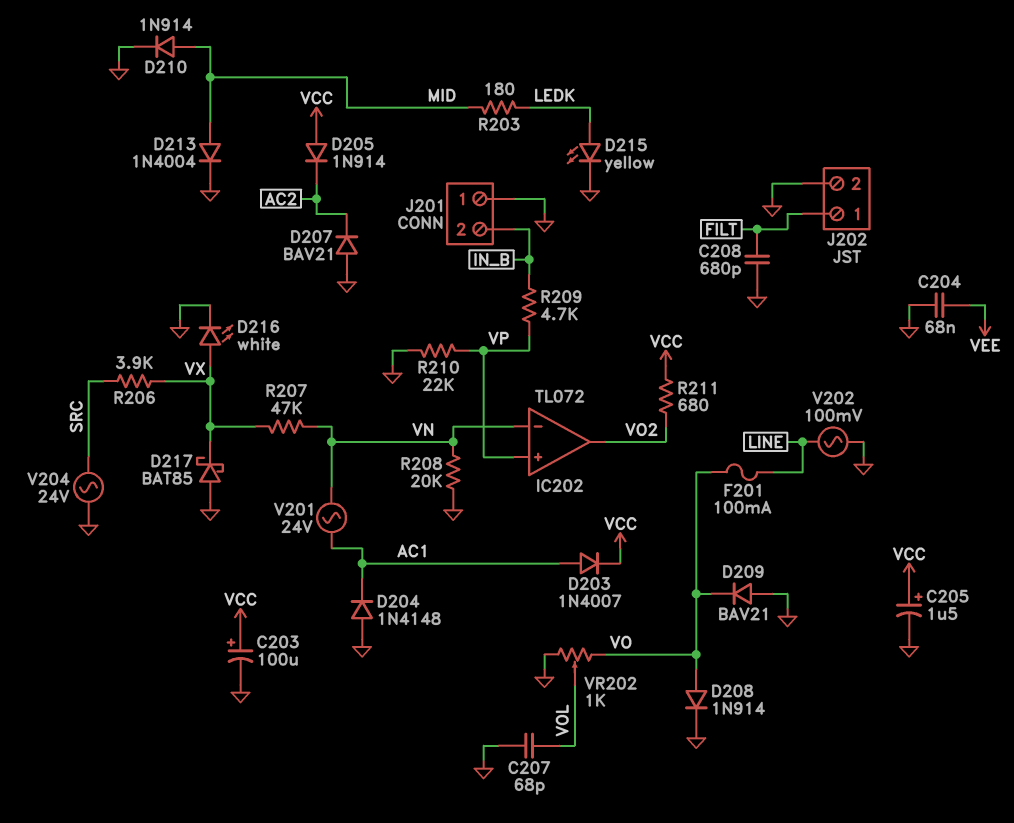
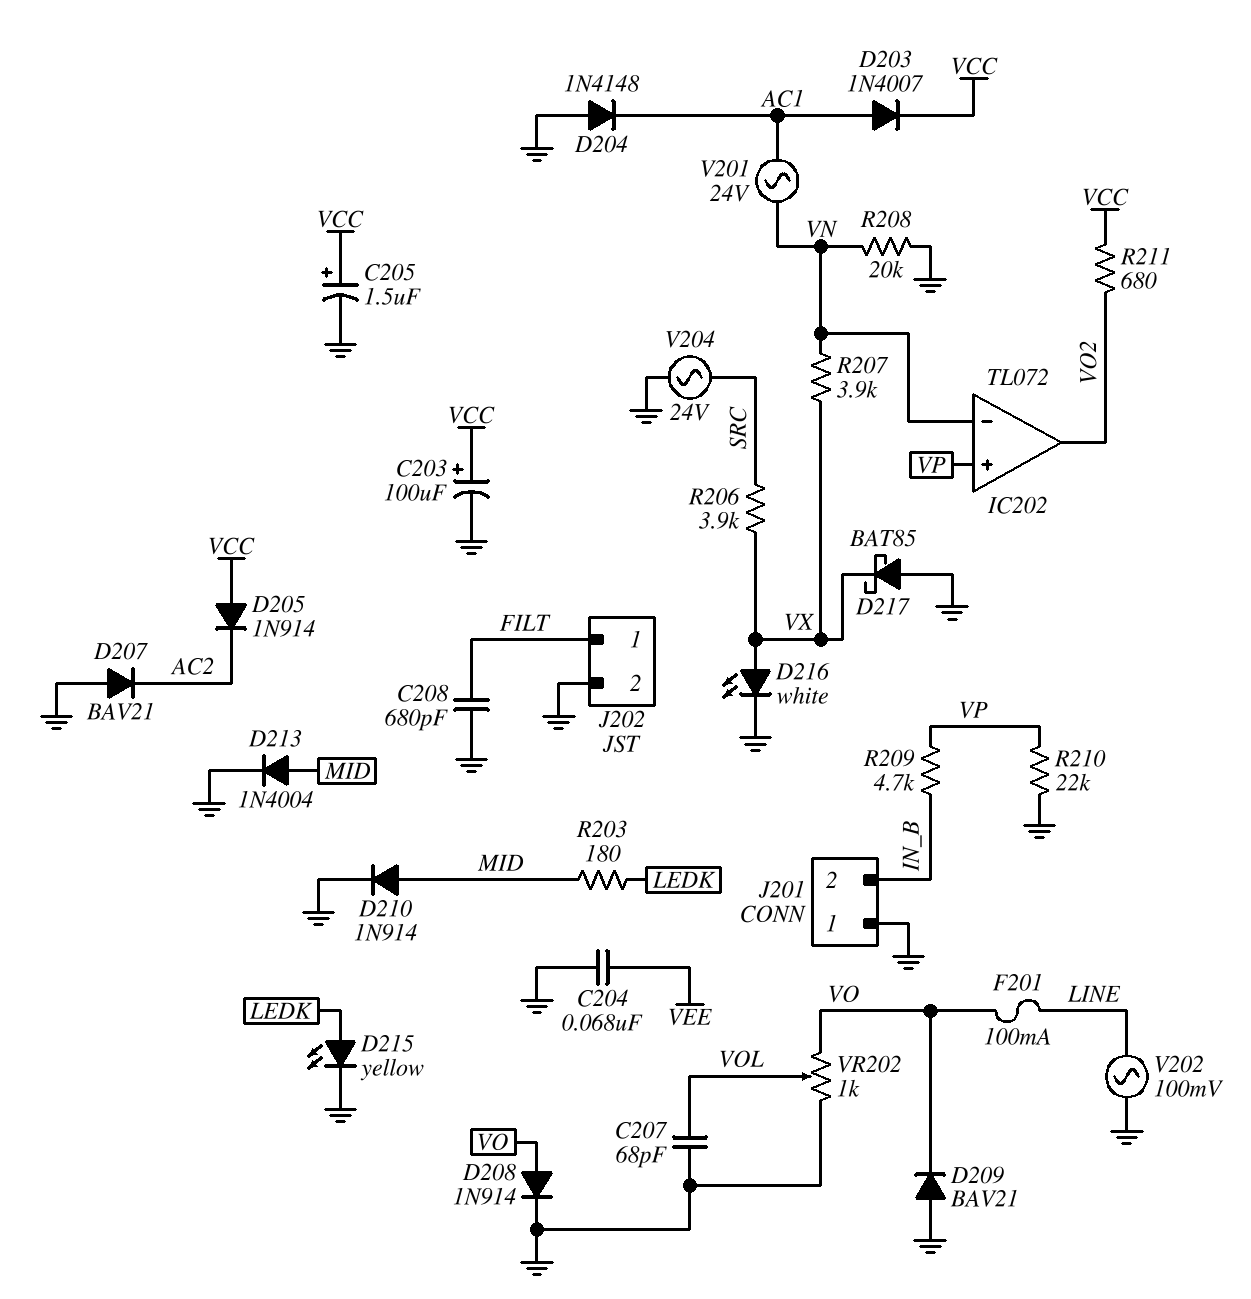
R207: 47k (VN, VX) -> 3.9k (VN, VX)

